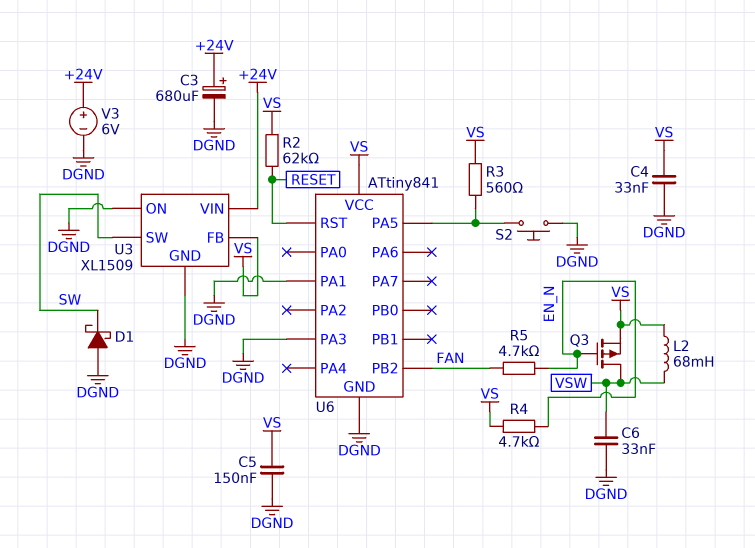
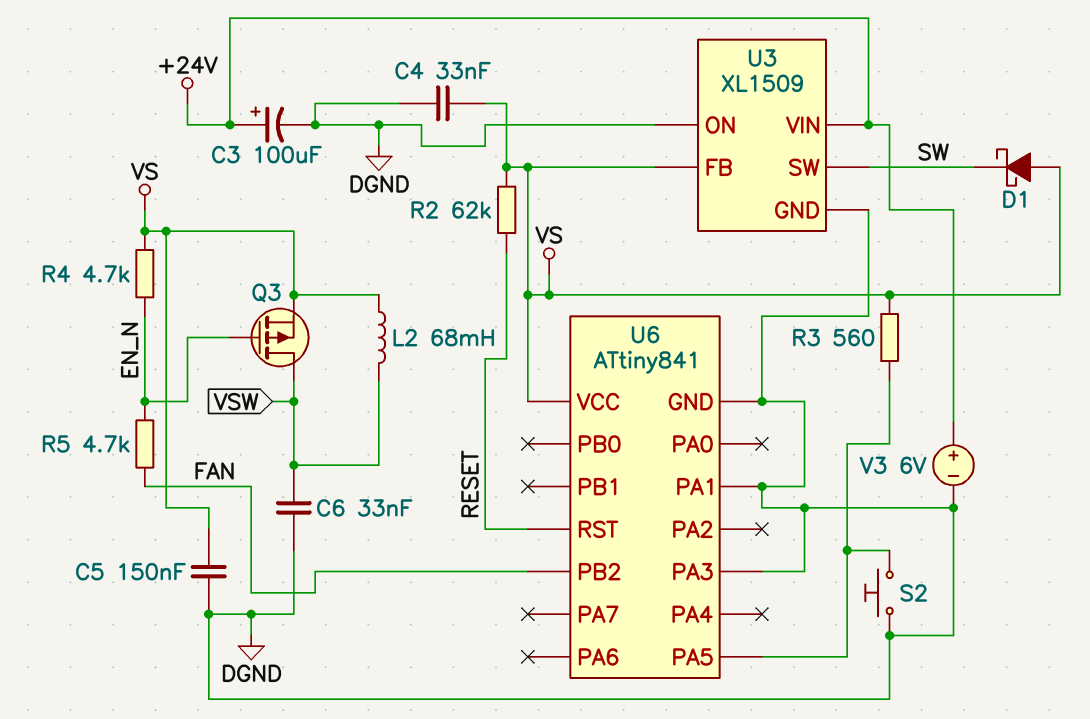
C3: 680uF (plus +24V, minus DGND) -> 100uF (plus +24V, minus DGND)
D1: schottky (A DGND, K SW) -> schottky (A VS, K SW)

